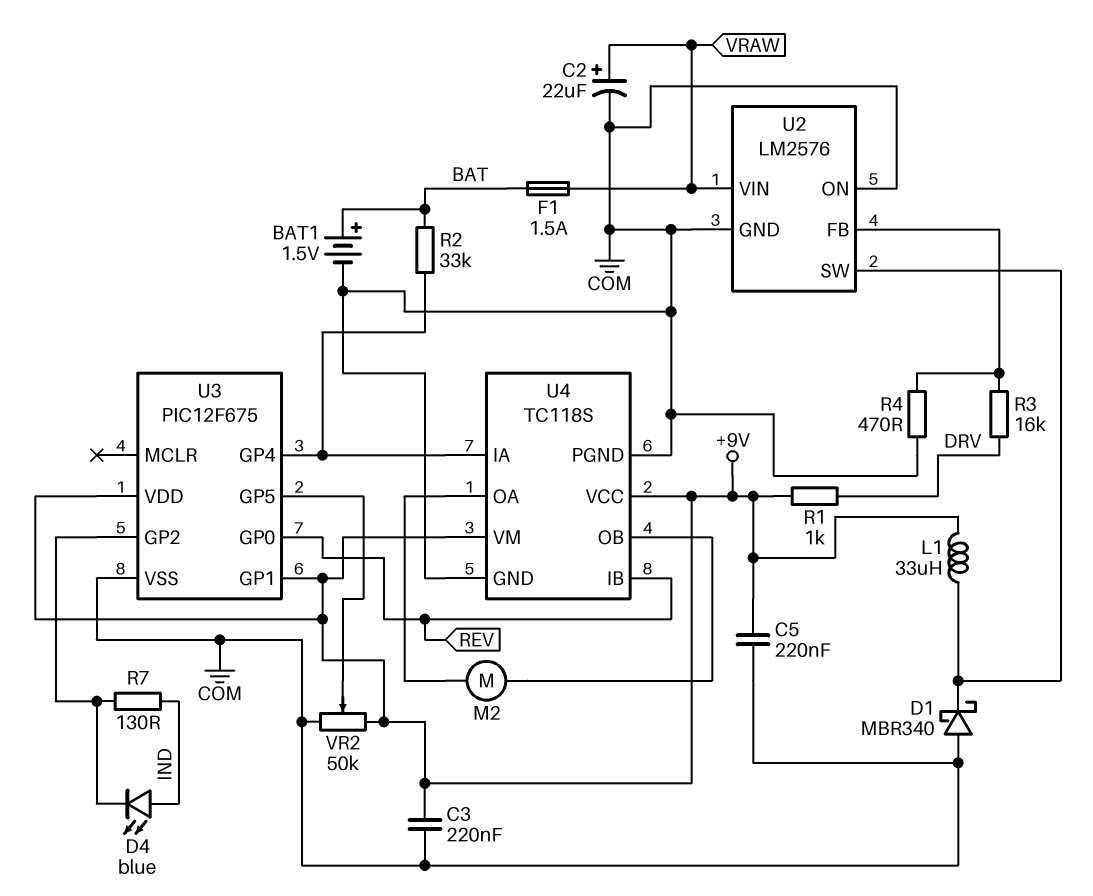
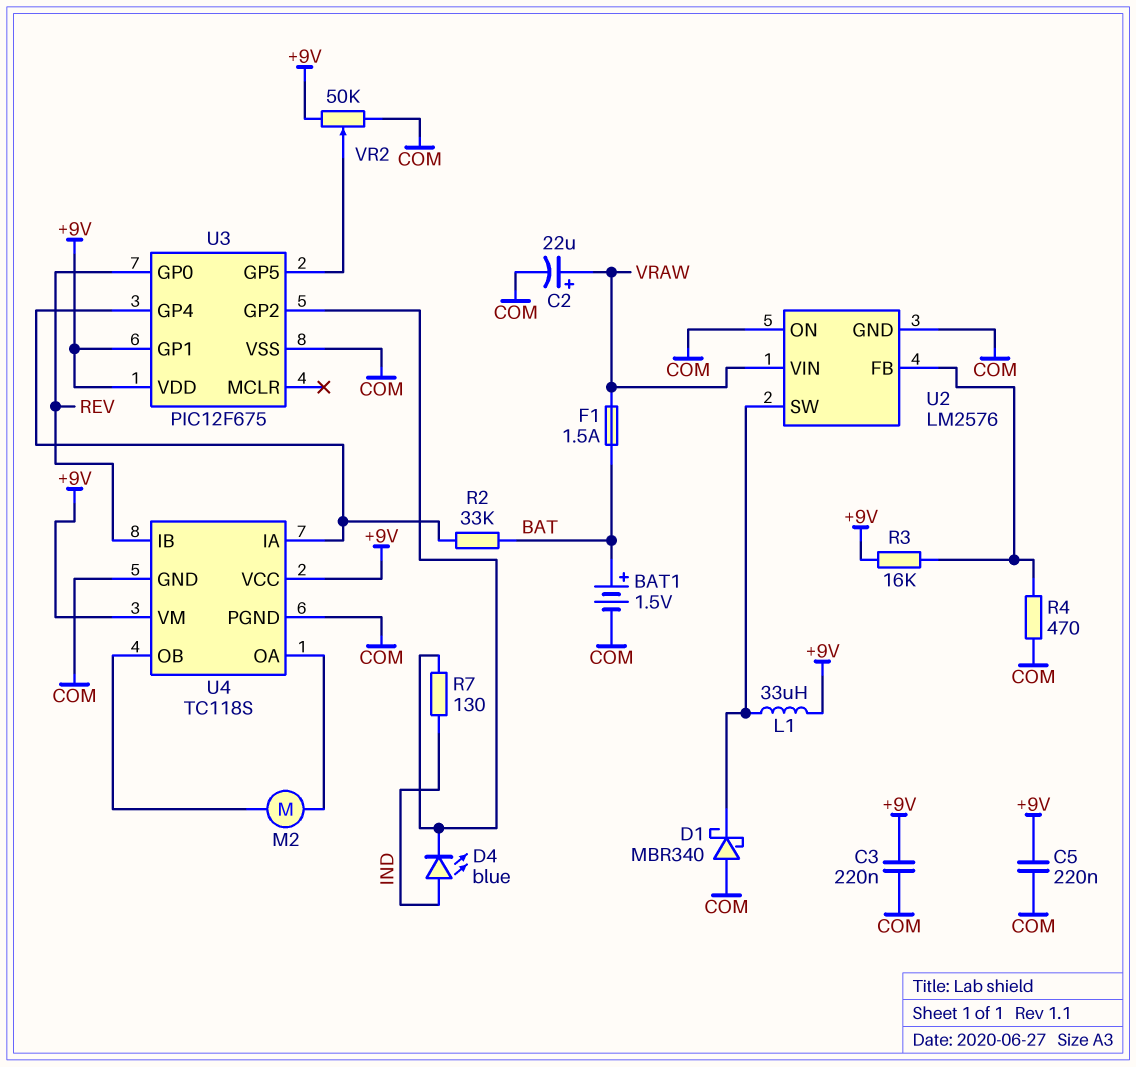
R1: 1k (+9V, DRV) -> none
R3: 16k (DRV, U2/FB) -> 16k (+9V, U2/FB)

